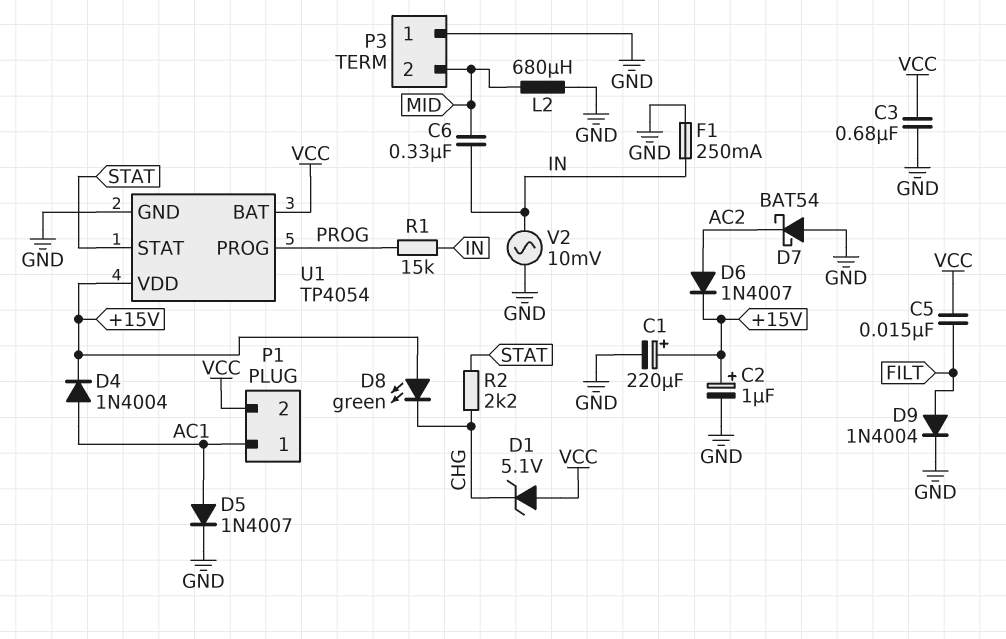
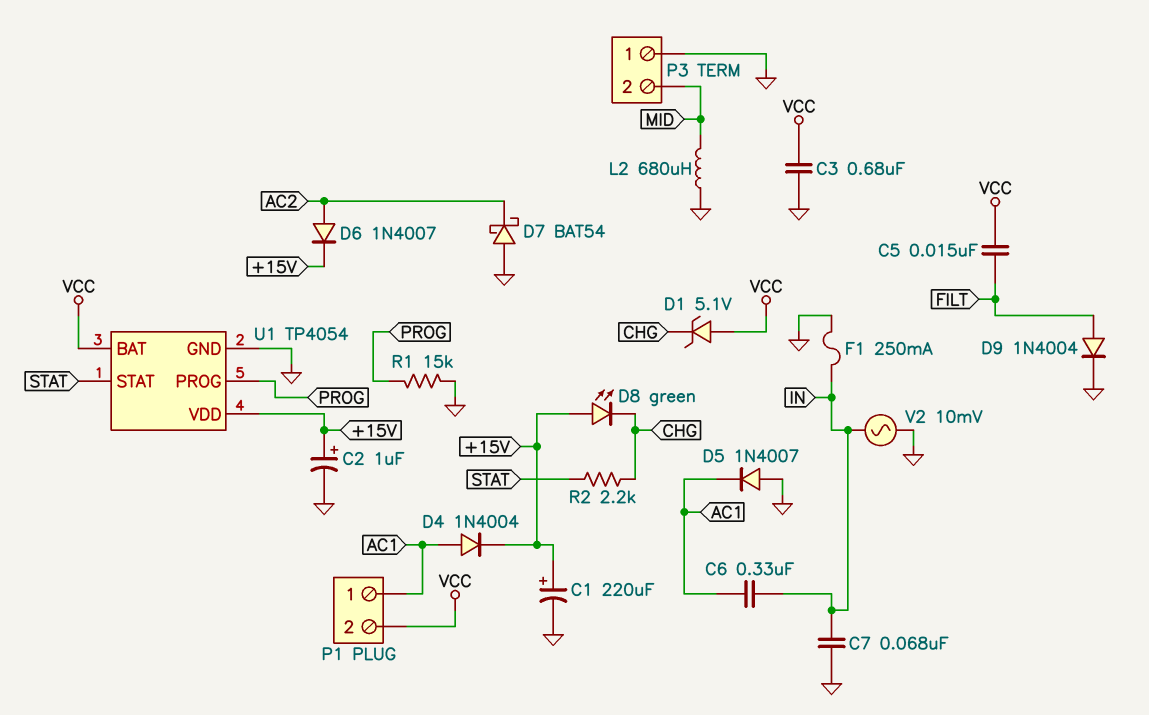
C6: 330nF (IN, MID) -> 330nF (AC1, IN)
C7: none -> 68nF (GND, IN)
D5: diode 1N4007 (A AC1, K GND) -> diode 1N4007 (A GND, K AC1)
R1: 15k (IN, PROG) -> 15k (GND, PROG)

